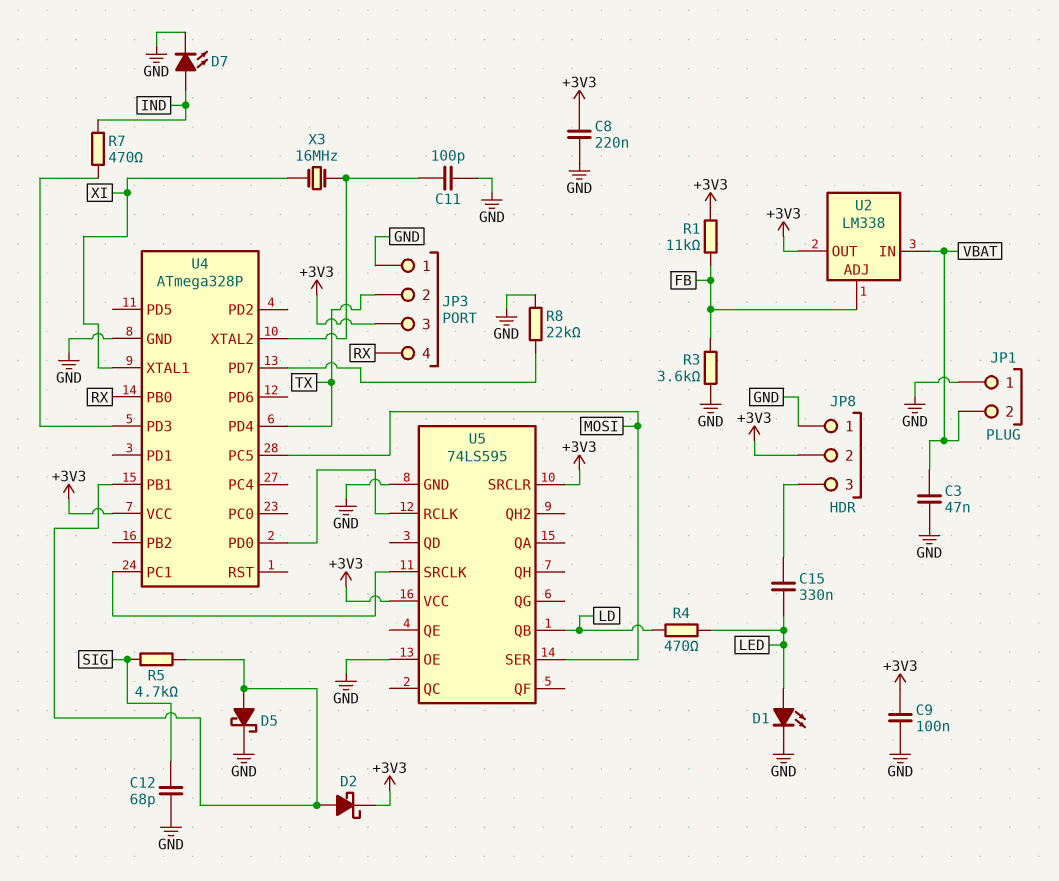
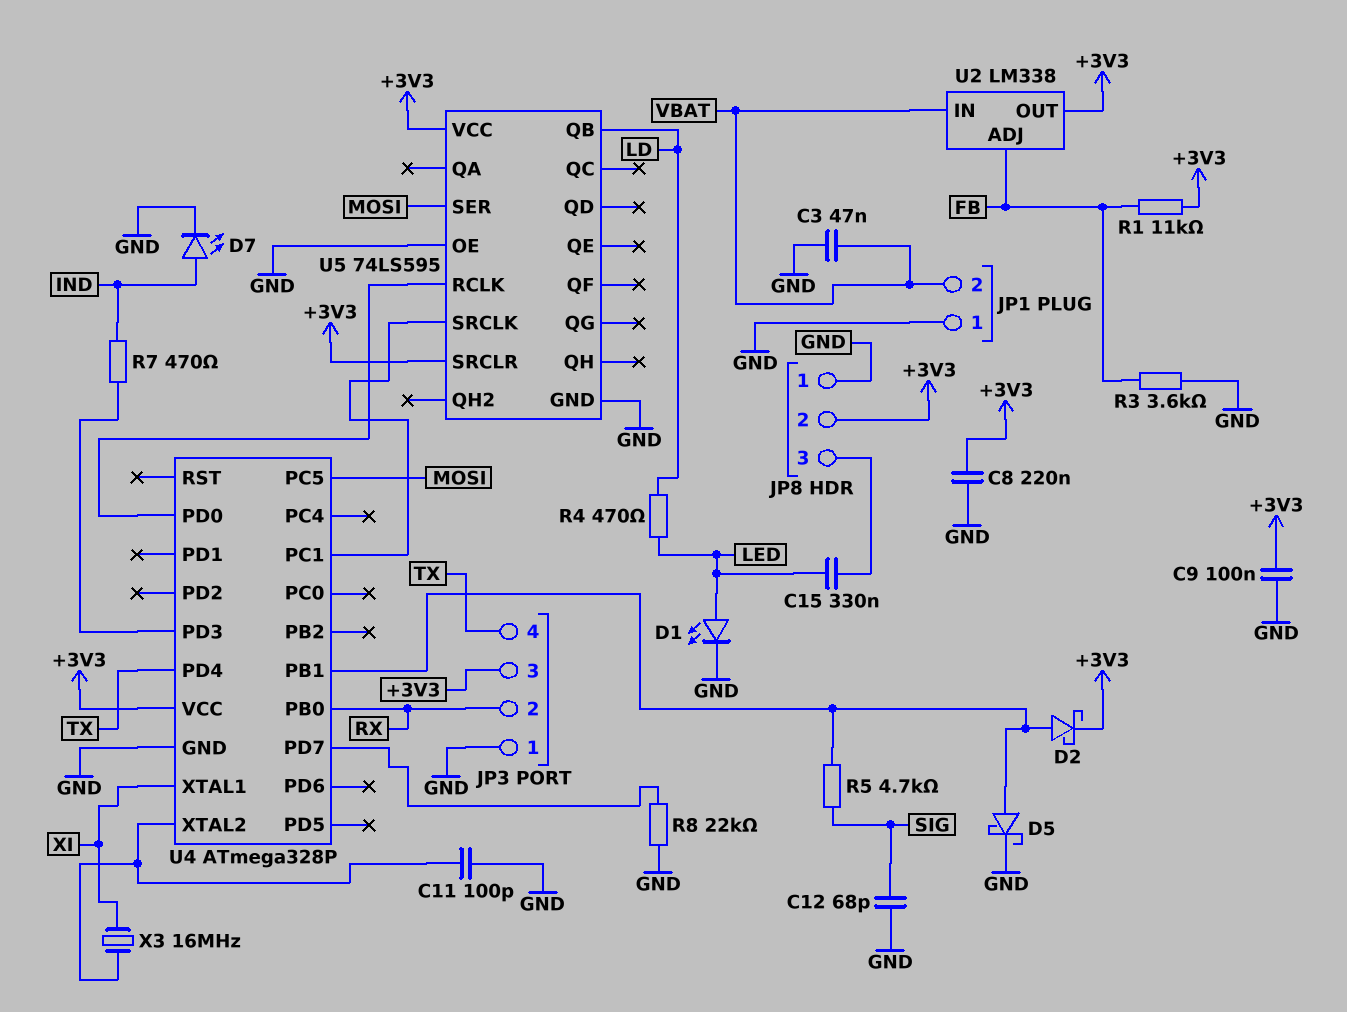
JP3 pin 2: TX -> RX
JP3 pin 4: RX -> TX

